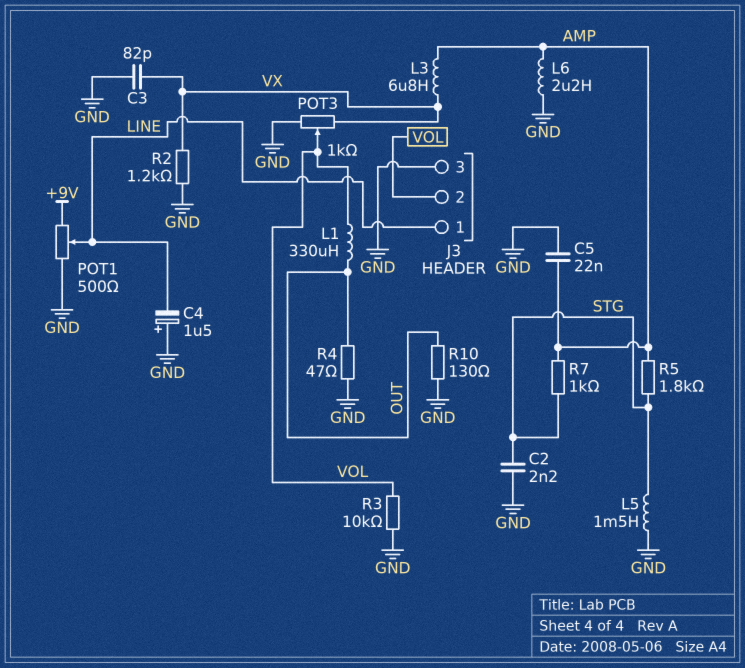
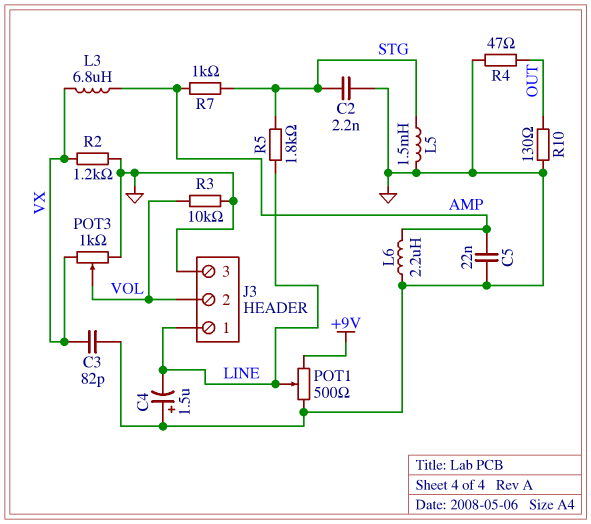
L1: 330uH (OUT, VOL) -> none
R5: 1.8k (AMP, STG) -> 1.8k (LINE, STG)

